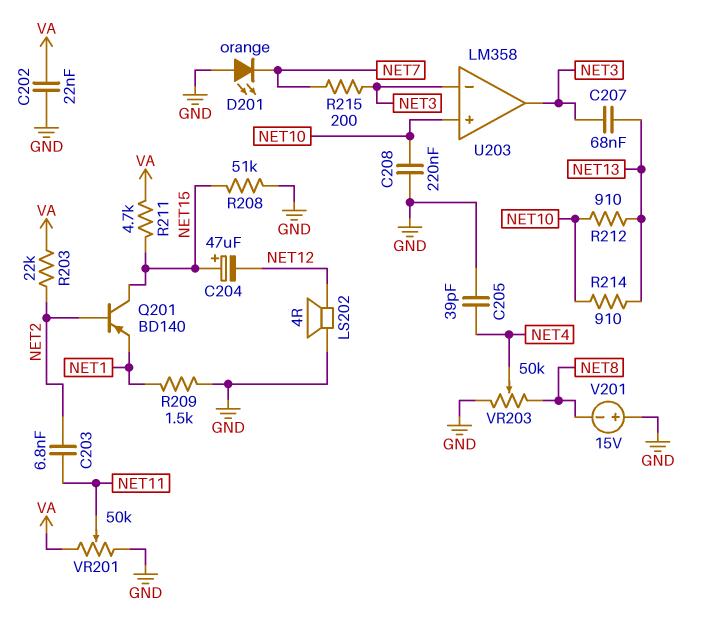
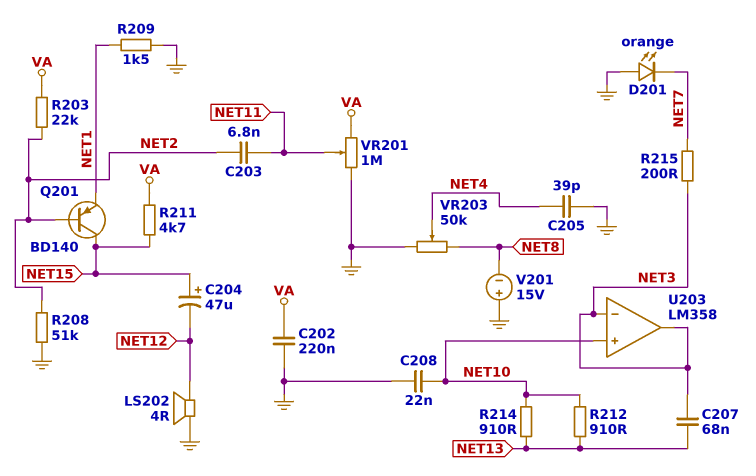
C202: 22nF (GND, VA) -> 220nF (GND, VA)
C208: 220nF (GND, NET10) -> 22nF (GND, NET10)
R208: 51k (GND, NET15) -> 51k (GND, NET2)
VR201: 50k (GND, VA, wiper NET11) -> 1M (GND, VA, wiper NET11)

